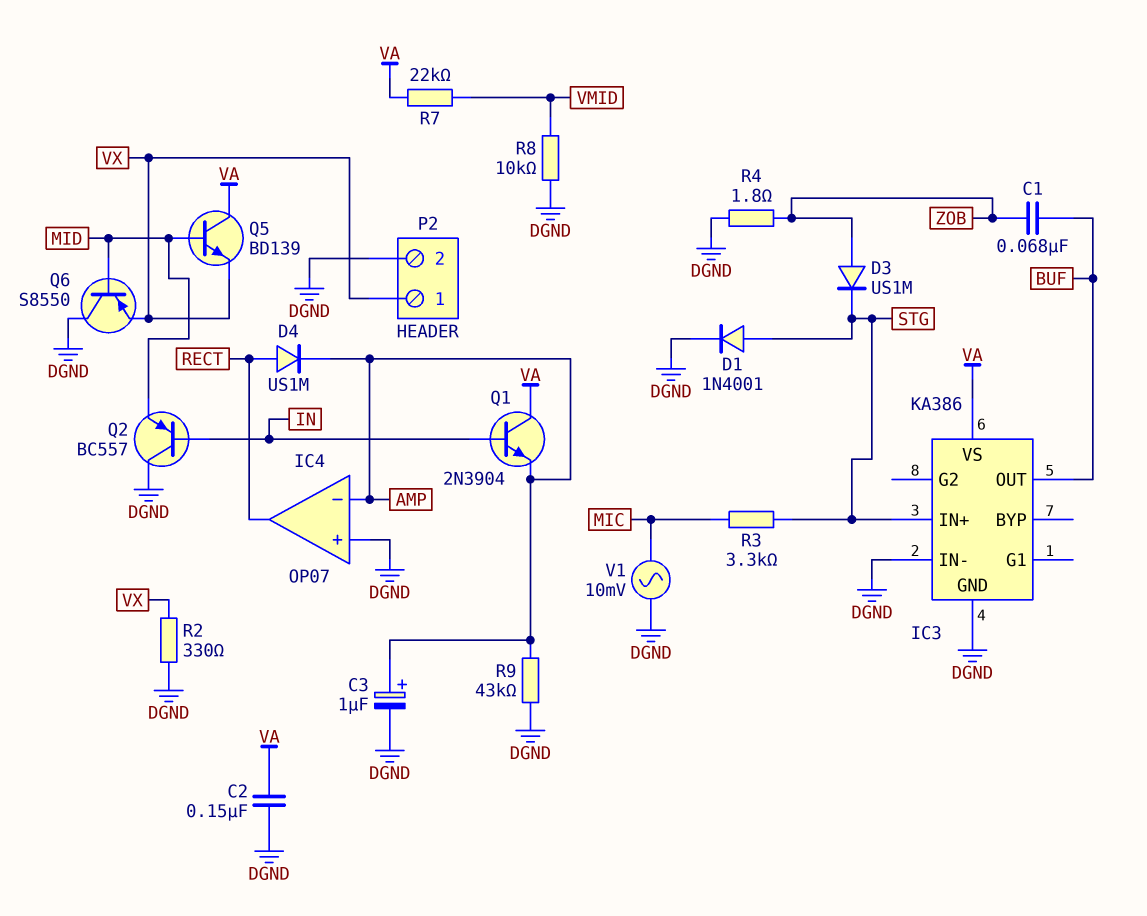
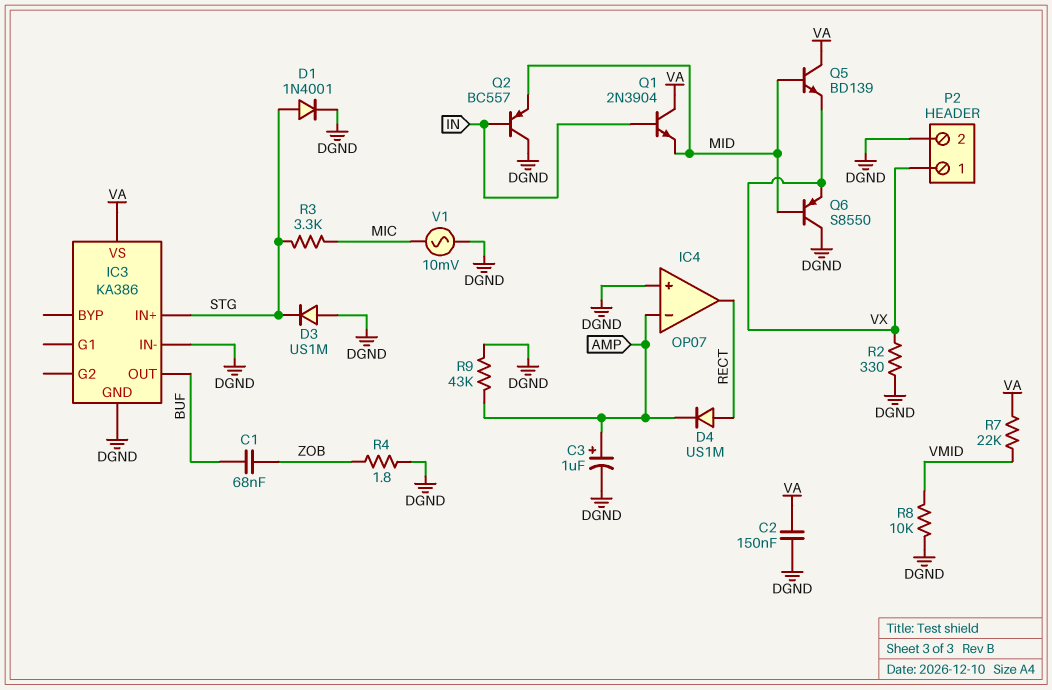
D3: diode US1M (A ZOB, K STG) -> diode US1M (A DGND, K STG)
Q1: NPN 2N3904 (B IN, C VA, E AMP) -> NPN 2N3904 (B IN, C VA, E MID)

